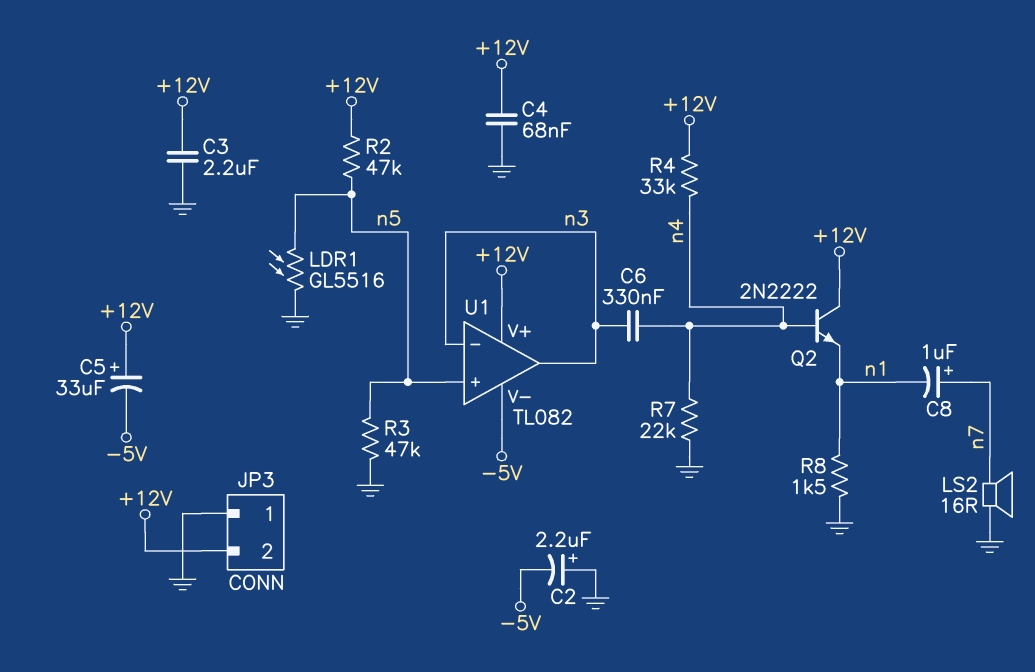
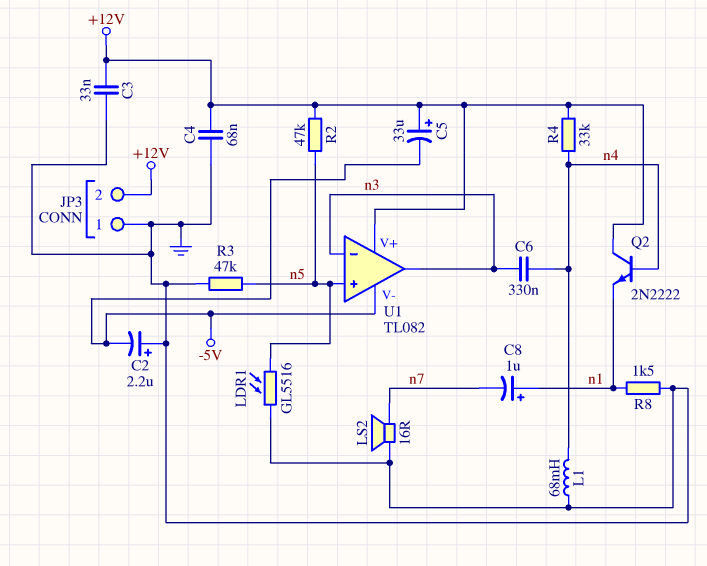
C3: 2.2uF (+12V, GND) -> 33nF (+12V, GND)
C8: 1uF (plus n7, minus n1) -> 1uF (plus n1, minus n7)
L1: none -> 68mH (GND, n4)
R7: 22k (GND, n4) -> none

